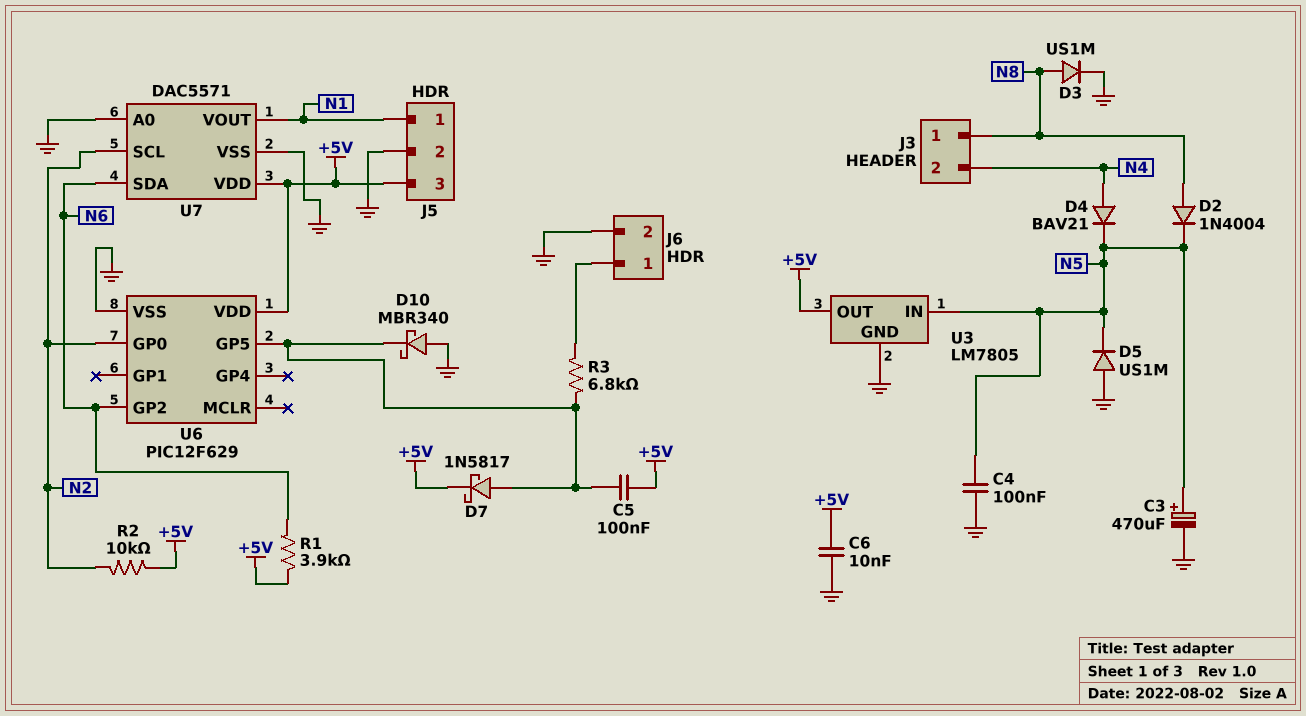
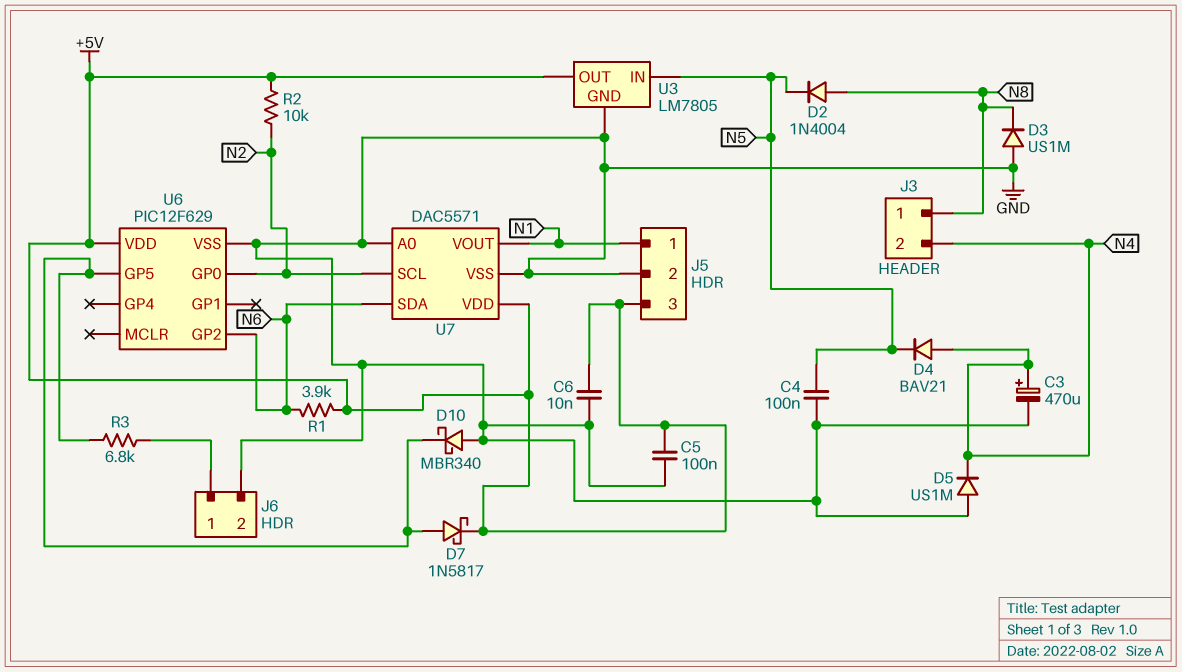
C3: 470uF (plus N5, minus GND) -> 470uF (plus N4, minus GND)
C5: 100nF (+5V, U6/GP5) -> 100nF (+5V, GND)
D3: diode US1M (A N8, K GND) -> diode US1M (A GND, K N8)
D5: diode US1M (A GND, K N5) -> diode US1M (A GND, K N4)

